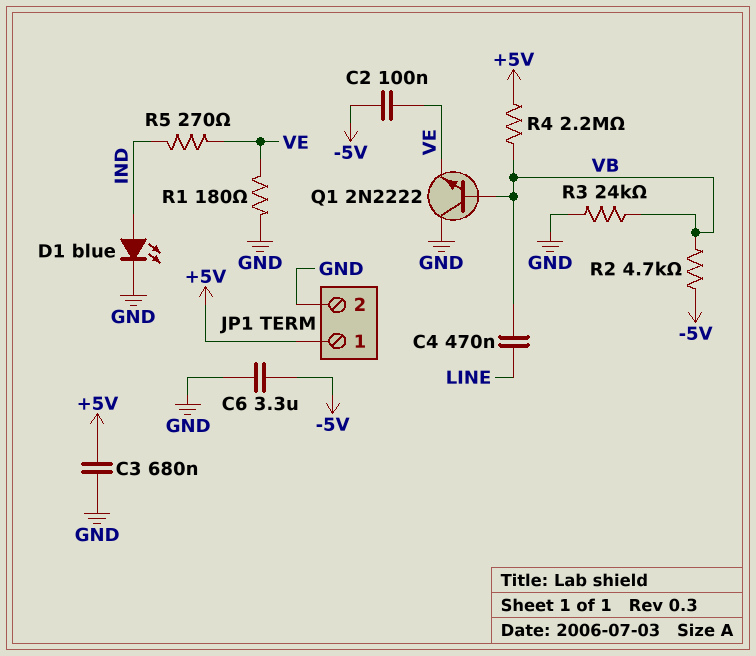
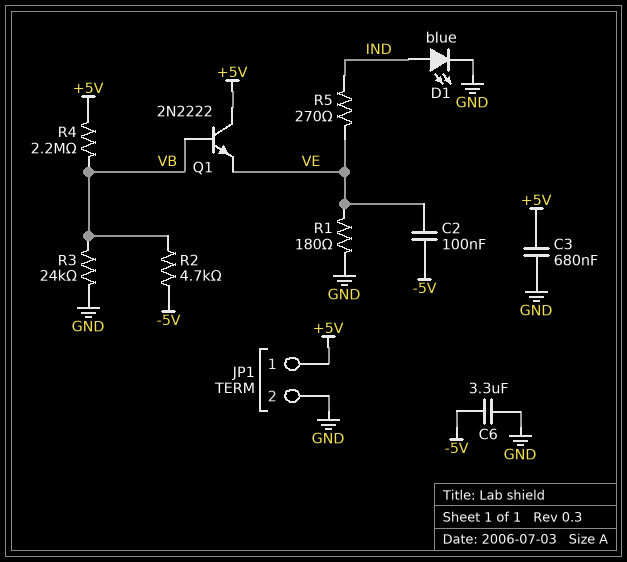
C4: 470nF (LINE, VB) -> none
Q1: NPN 2N2222 (B VB, C GND, E VE) -> NPN 2N2222 (B VB, C +5V, E VE)

